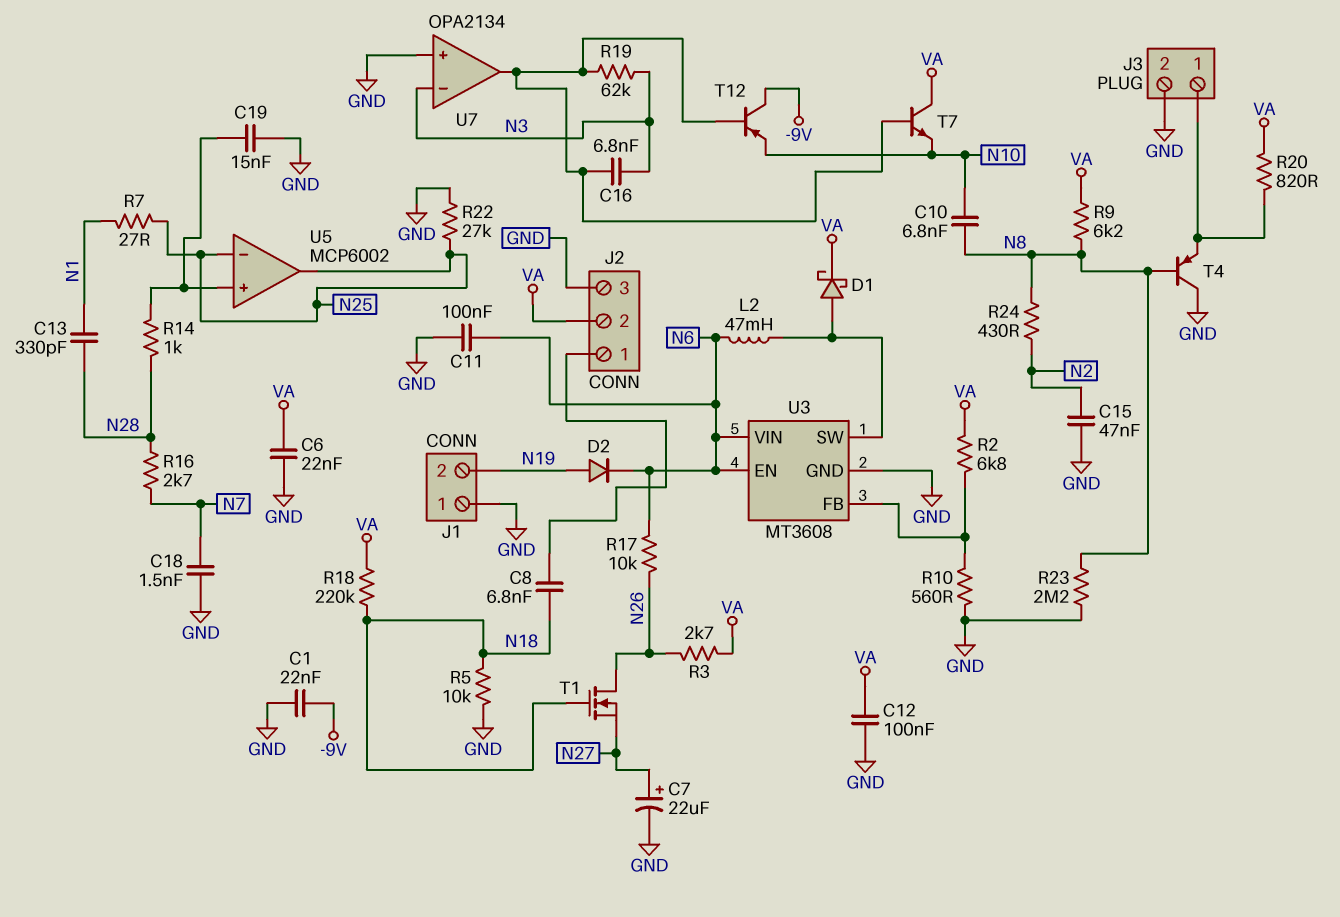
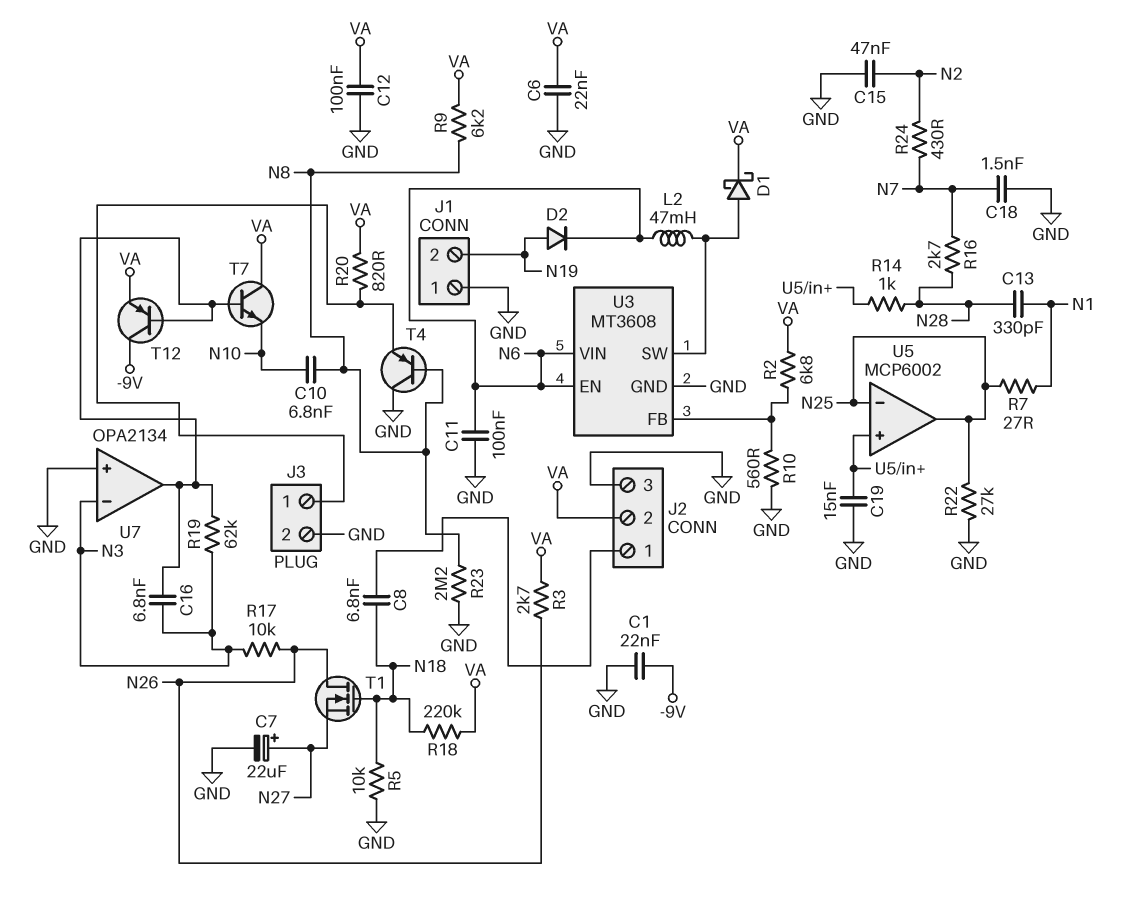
R17: 10k (N6, N26) -> 10k (N3, N26)
R24: 430 (N2, N8) -> 430 (N2, N7)
T12: PNP (B U7/out, C -9V, E N10) -> PNP (B U7/out, C -9V, E VA)

